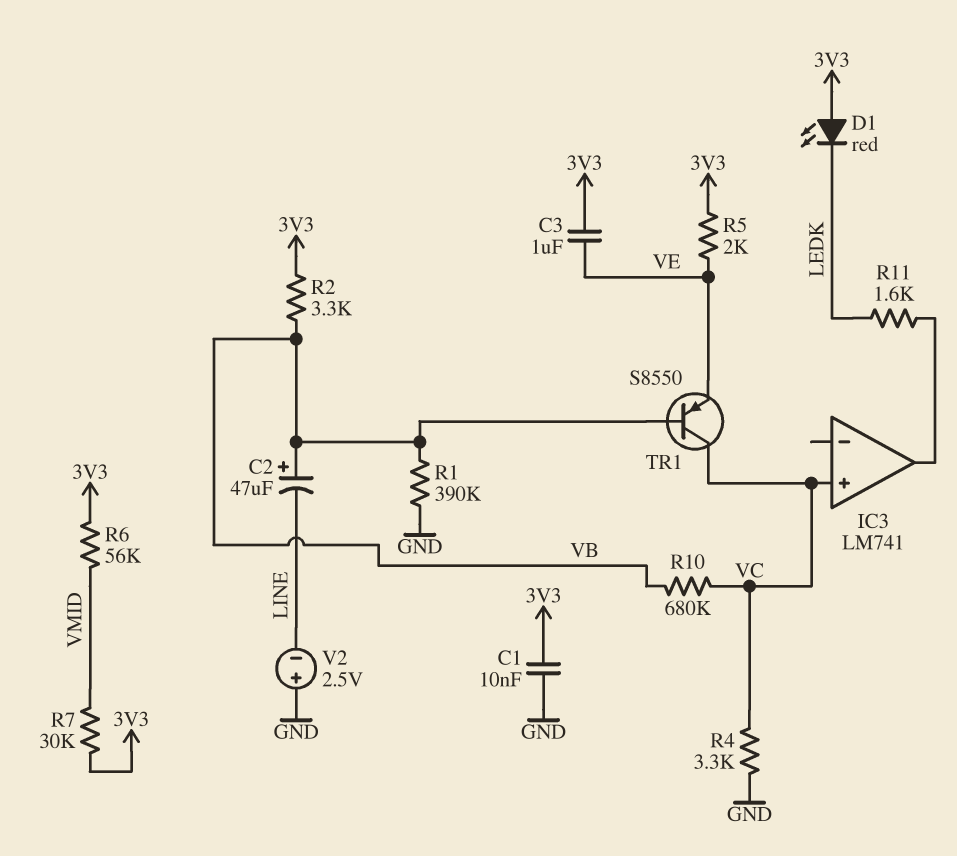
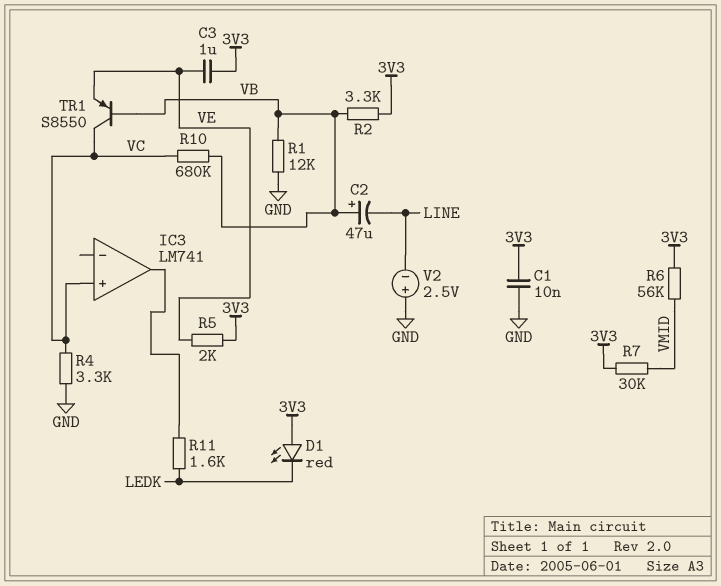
R1: 390k (GND, VB) -> 12k (GND, VB)

